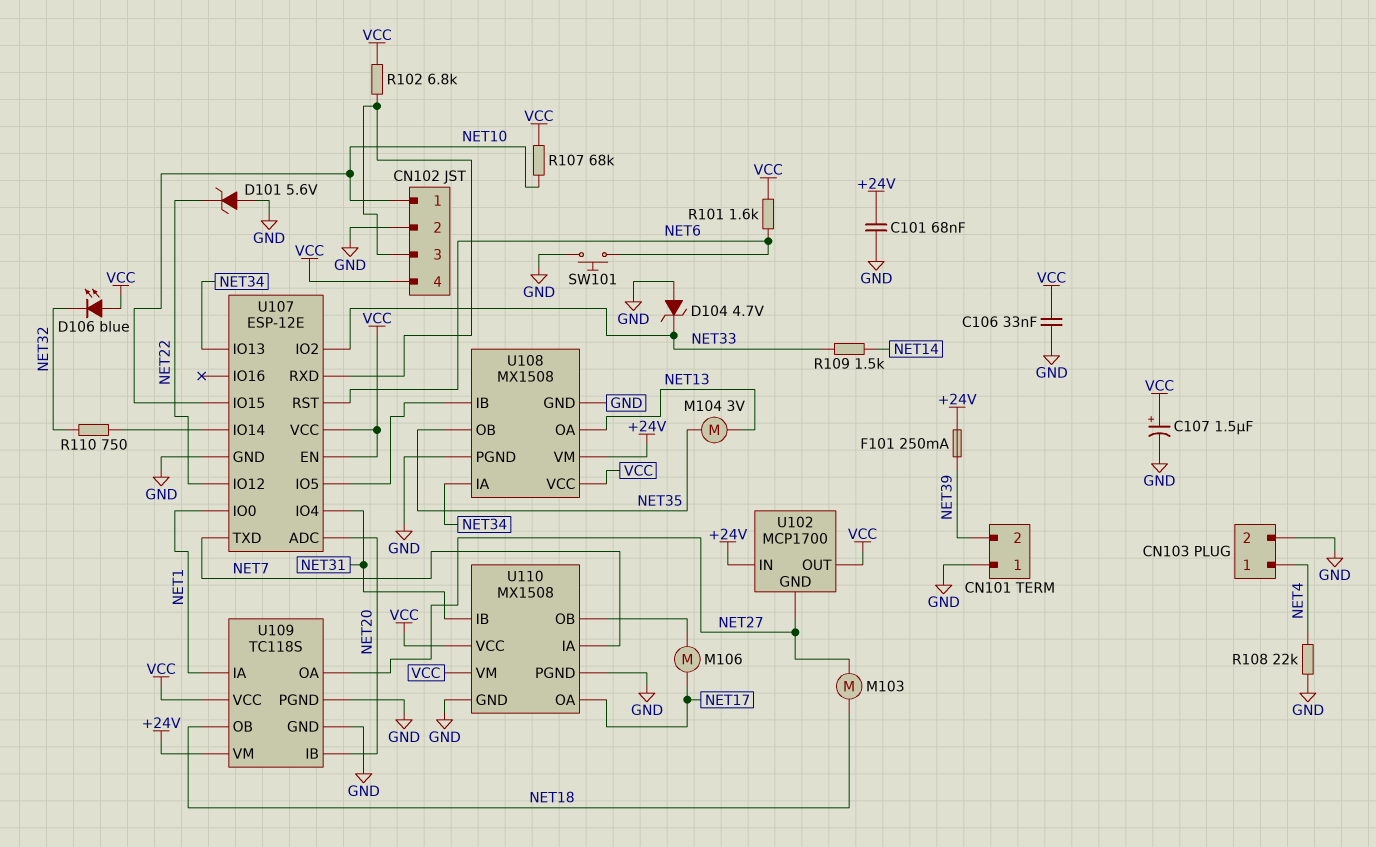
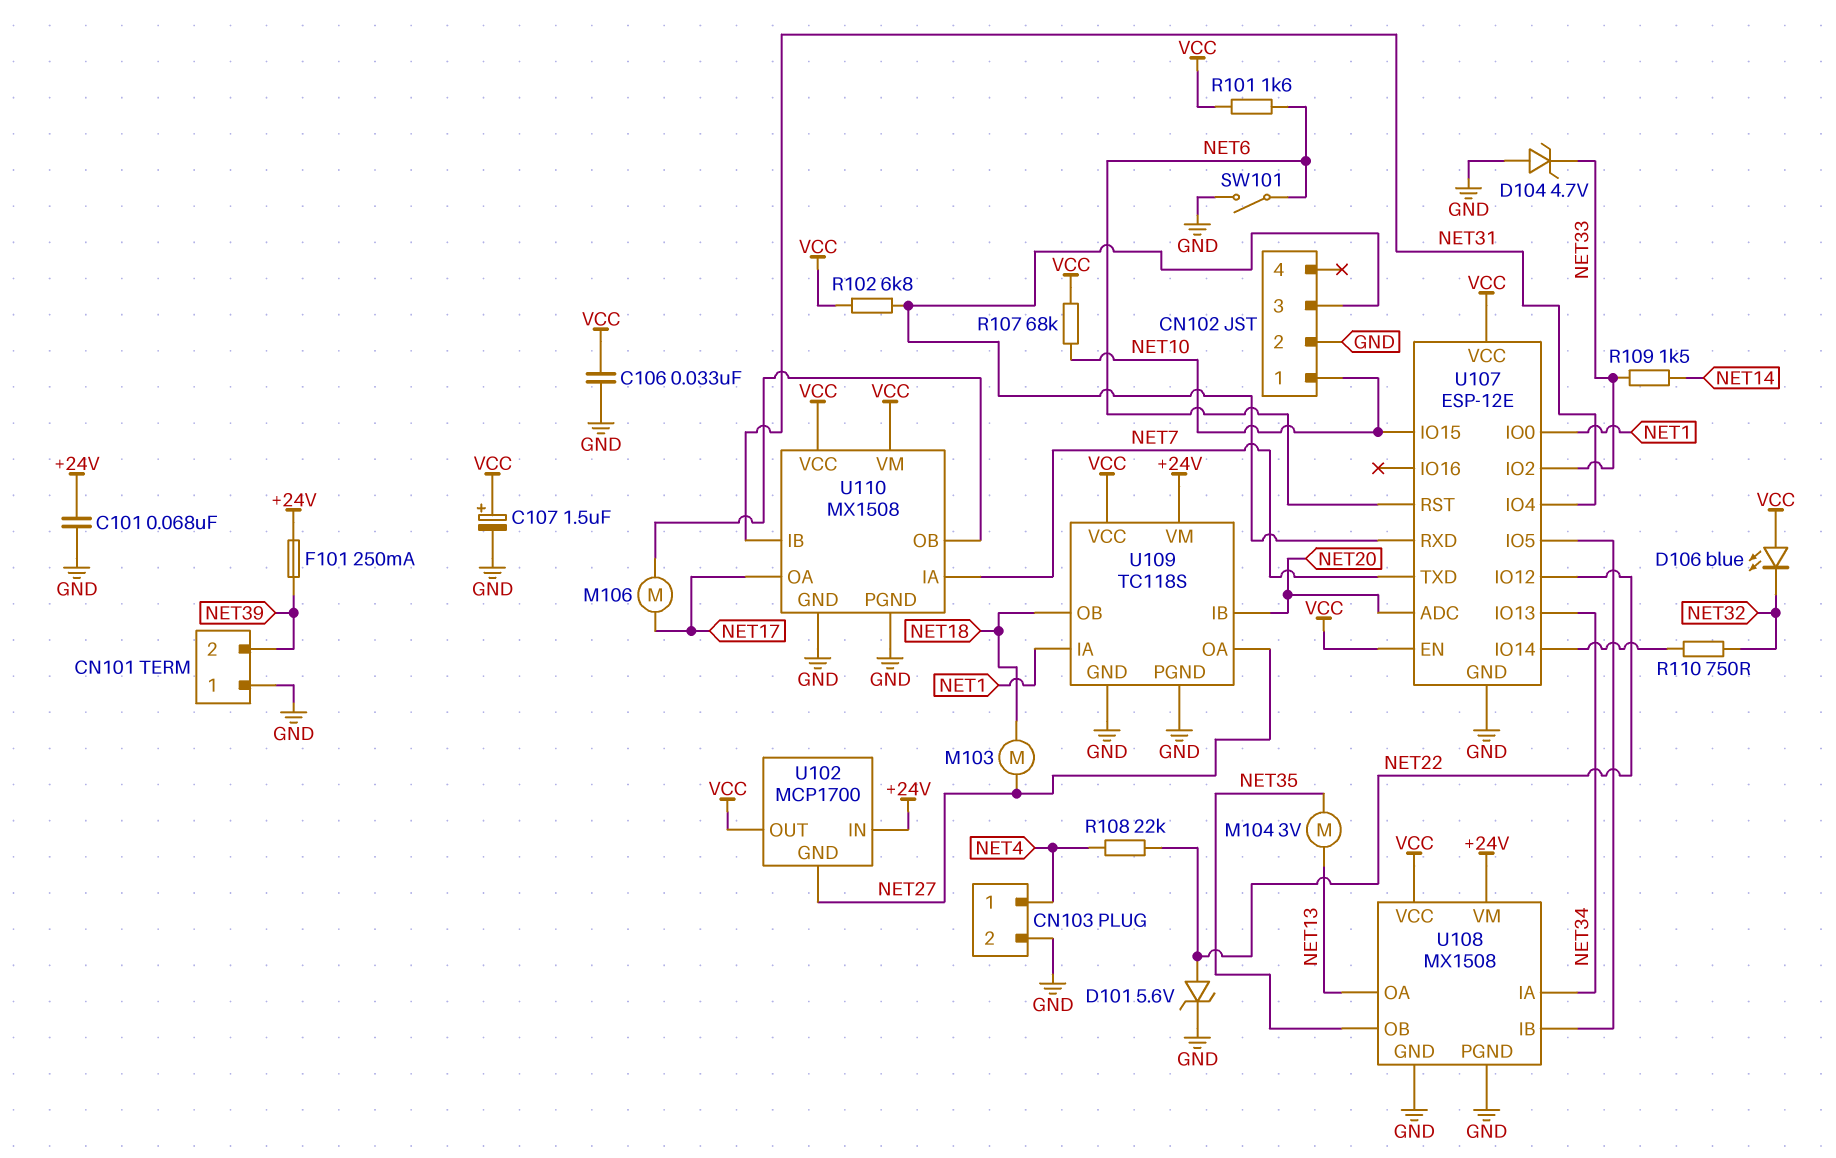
CN102 pin 4: VCC -> none
D101: zener 5.6V (A GND, K NET22) -> zener 5.6V (A NET22, K GND)
R108: 22k (GND, NET4) -> 22k (NET4, NET22)
SW101: button (GND, NET6) -> switch (GND, NET6)

